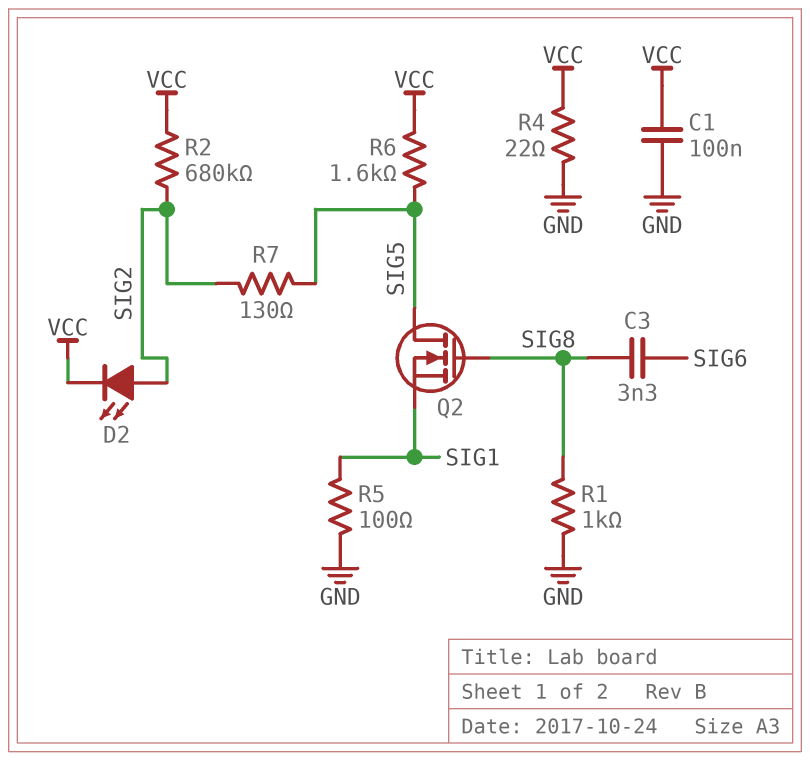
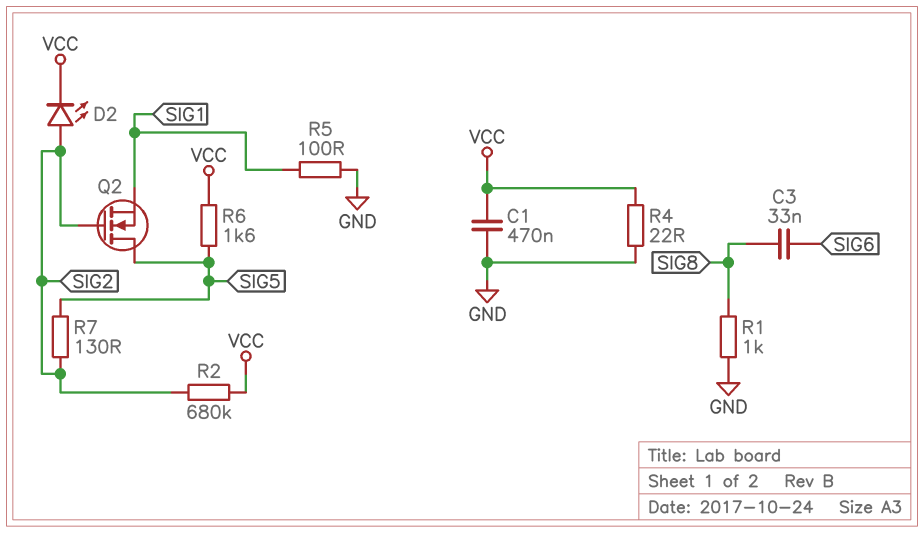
C1: 100nF (GND, VCC) -> 470nF (GND, VCC)
C3: 3.3nF (SIG6, SIG8) -> 33nF (SIG6, SIG8)
Q2: NMOS (G SIG8, D SIG5, S SIG1) -> NMOS (G SIG2, D SIG5, S SIG1)

